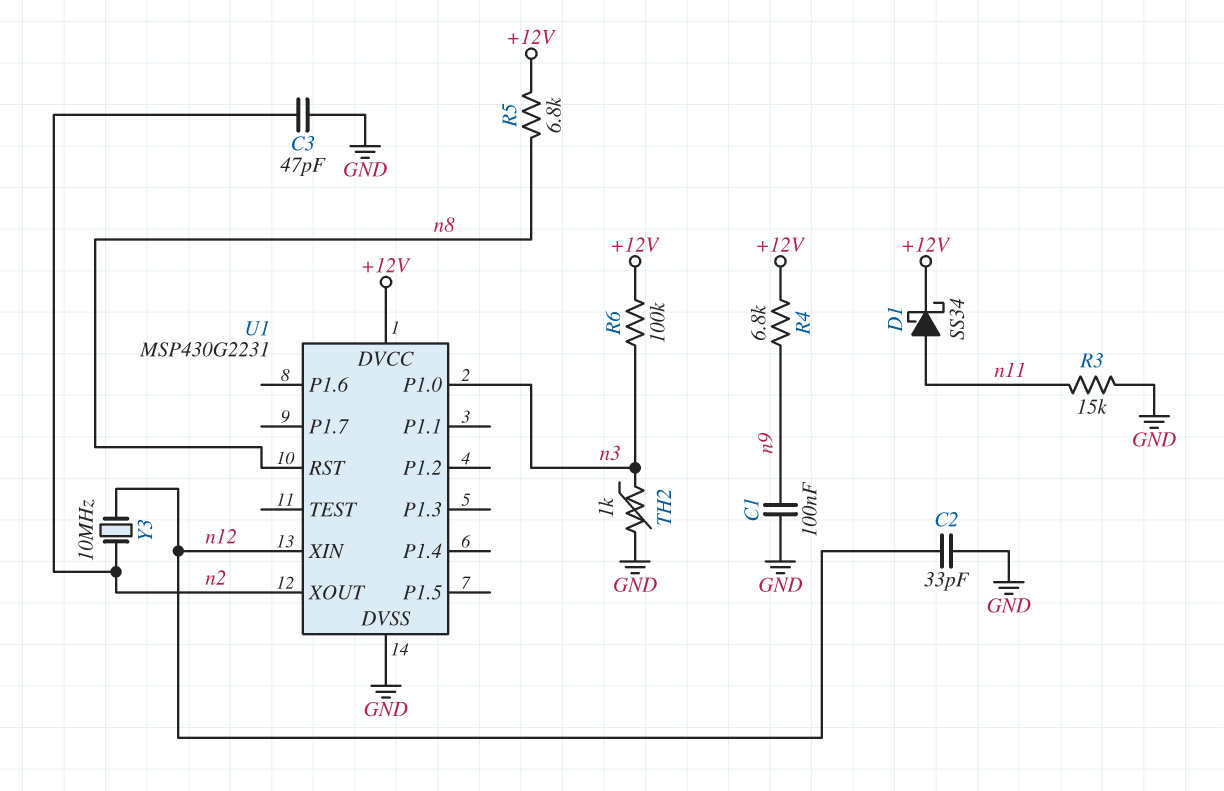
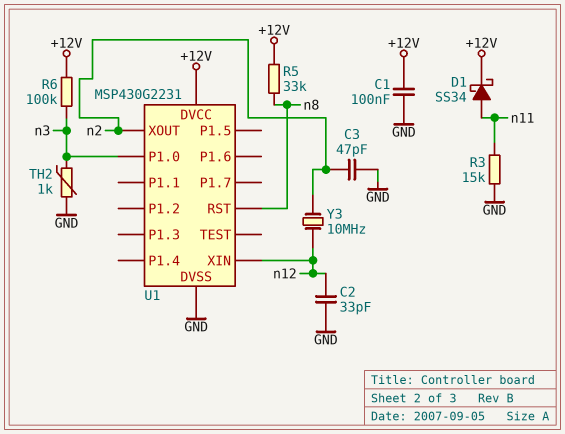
C1: 100nF (GND, n9) -> 100nF (+12V, GND)
R4: 6.8k (+12V, n9) -> none
R5: 6.8k (+12V, n8) -> 33k (+12V, n8)

